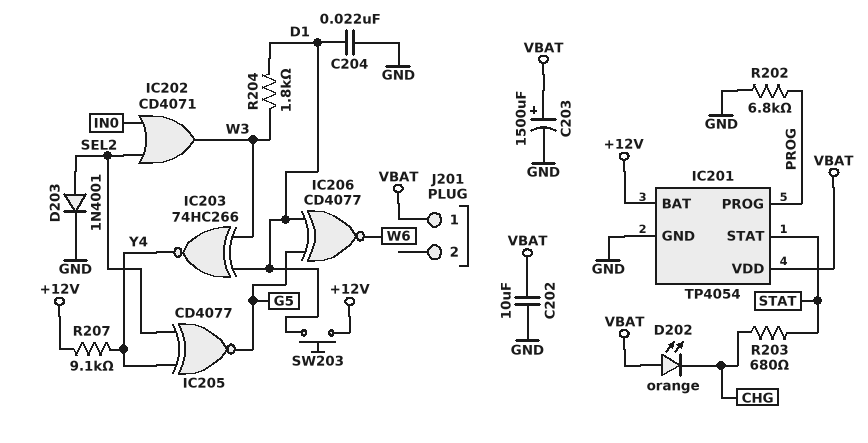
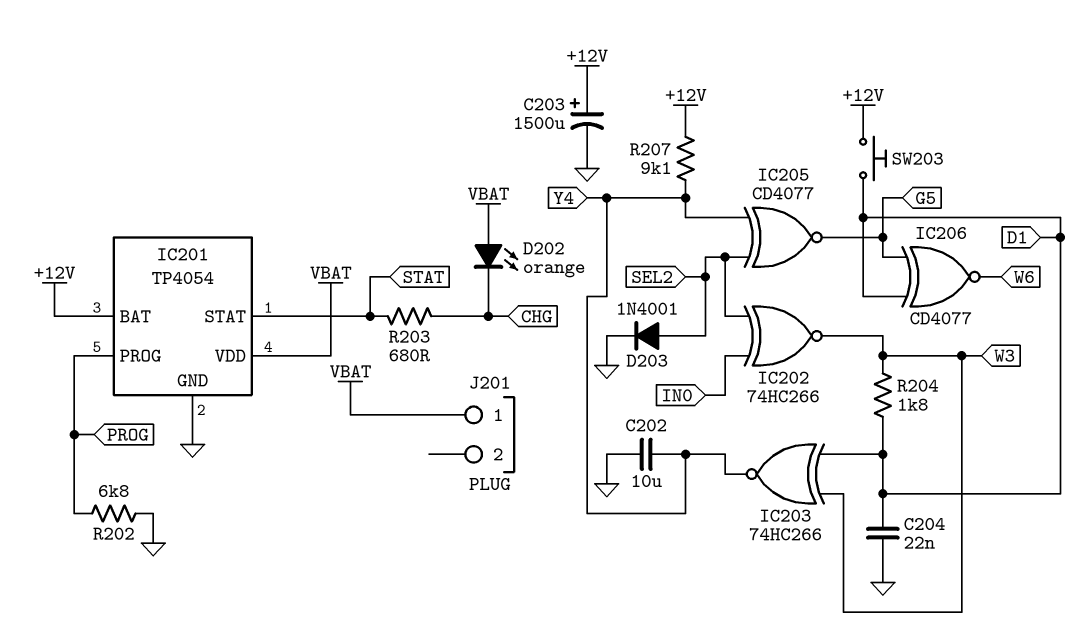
C202: 10uF (GND, VBAT) -> 10uF (GND, Y4)
C203: 1500uF (plus VBAT, minus GND) -> 1500uF (plus +12V, minus GND)
IC202: OR CD4071 (in IN0, in SEL2, out W3) -> XNOR 74HC266 (in IN0, in SEL2, out W3)

